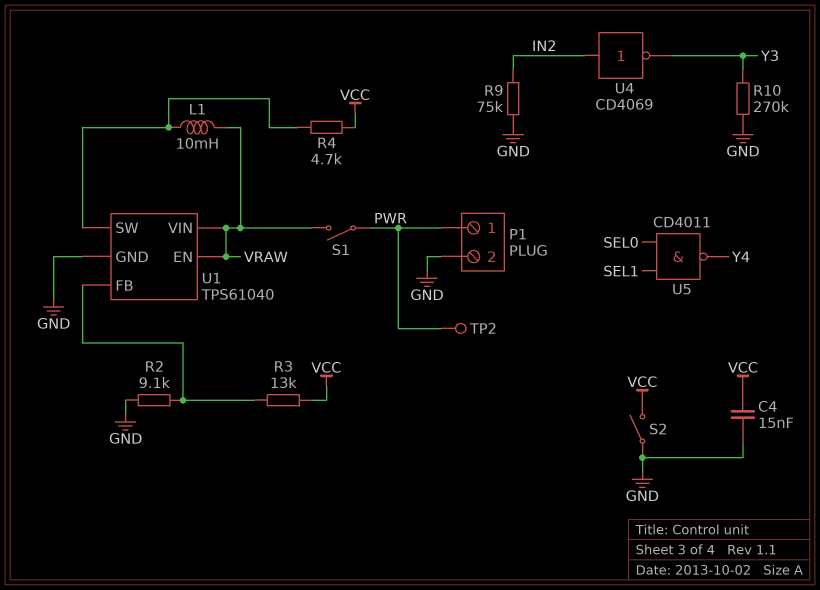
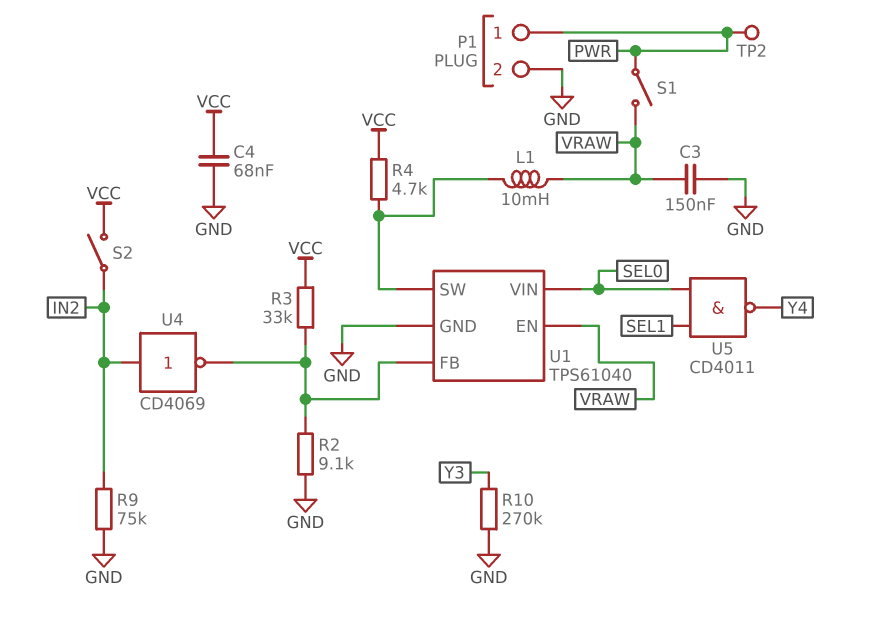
C3: none -> 150nF (GND, VRAW)
C4: 15nF (GND, VCC) -> 68nF (GND, VCC)
R3: 13k (U1/FB, VCC) -> 33k (U1/FB, VCC)
S2: switch (GND, VCC) -> switch (IN2, VCC)
U1 pin VIN: VRAW -> SEL0
U4: NOT CD4069 (in IN2, out Y3) -> NOT CD4069 (in IN2, out U1/FB)

